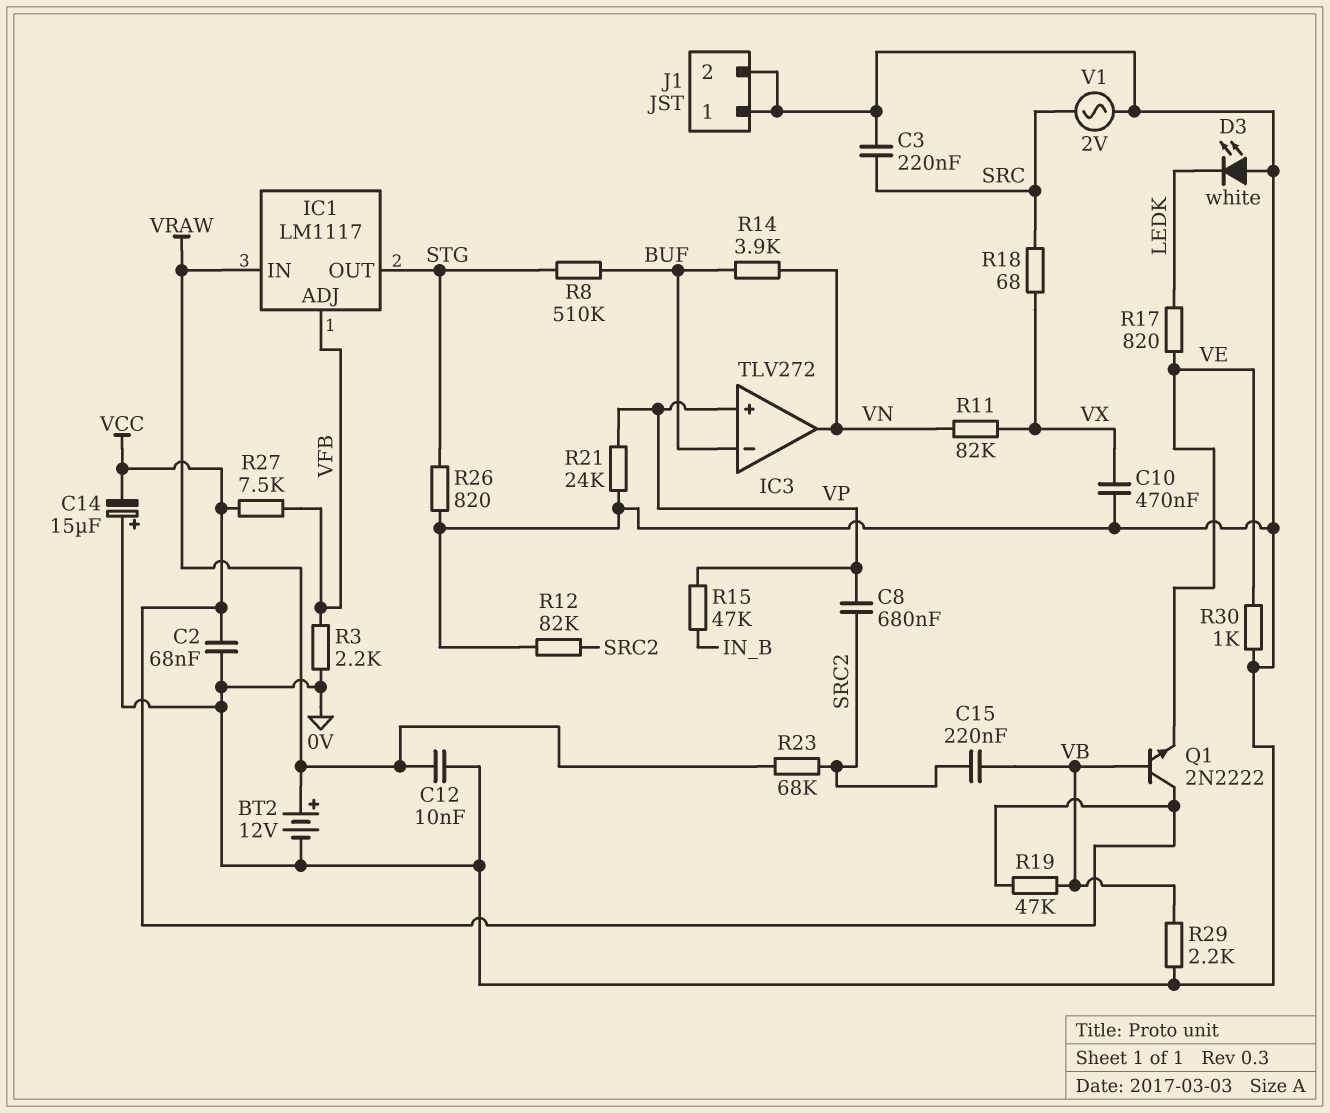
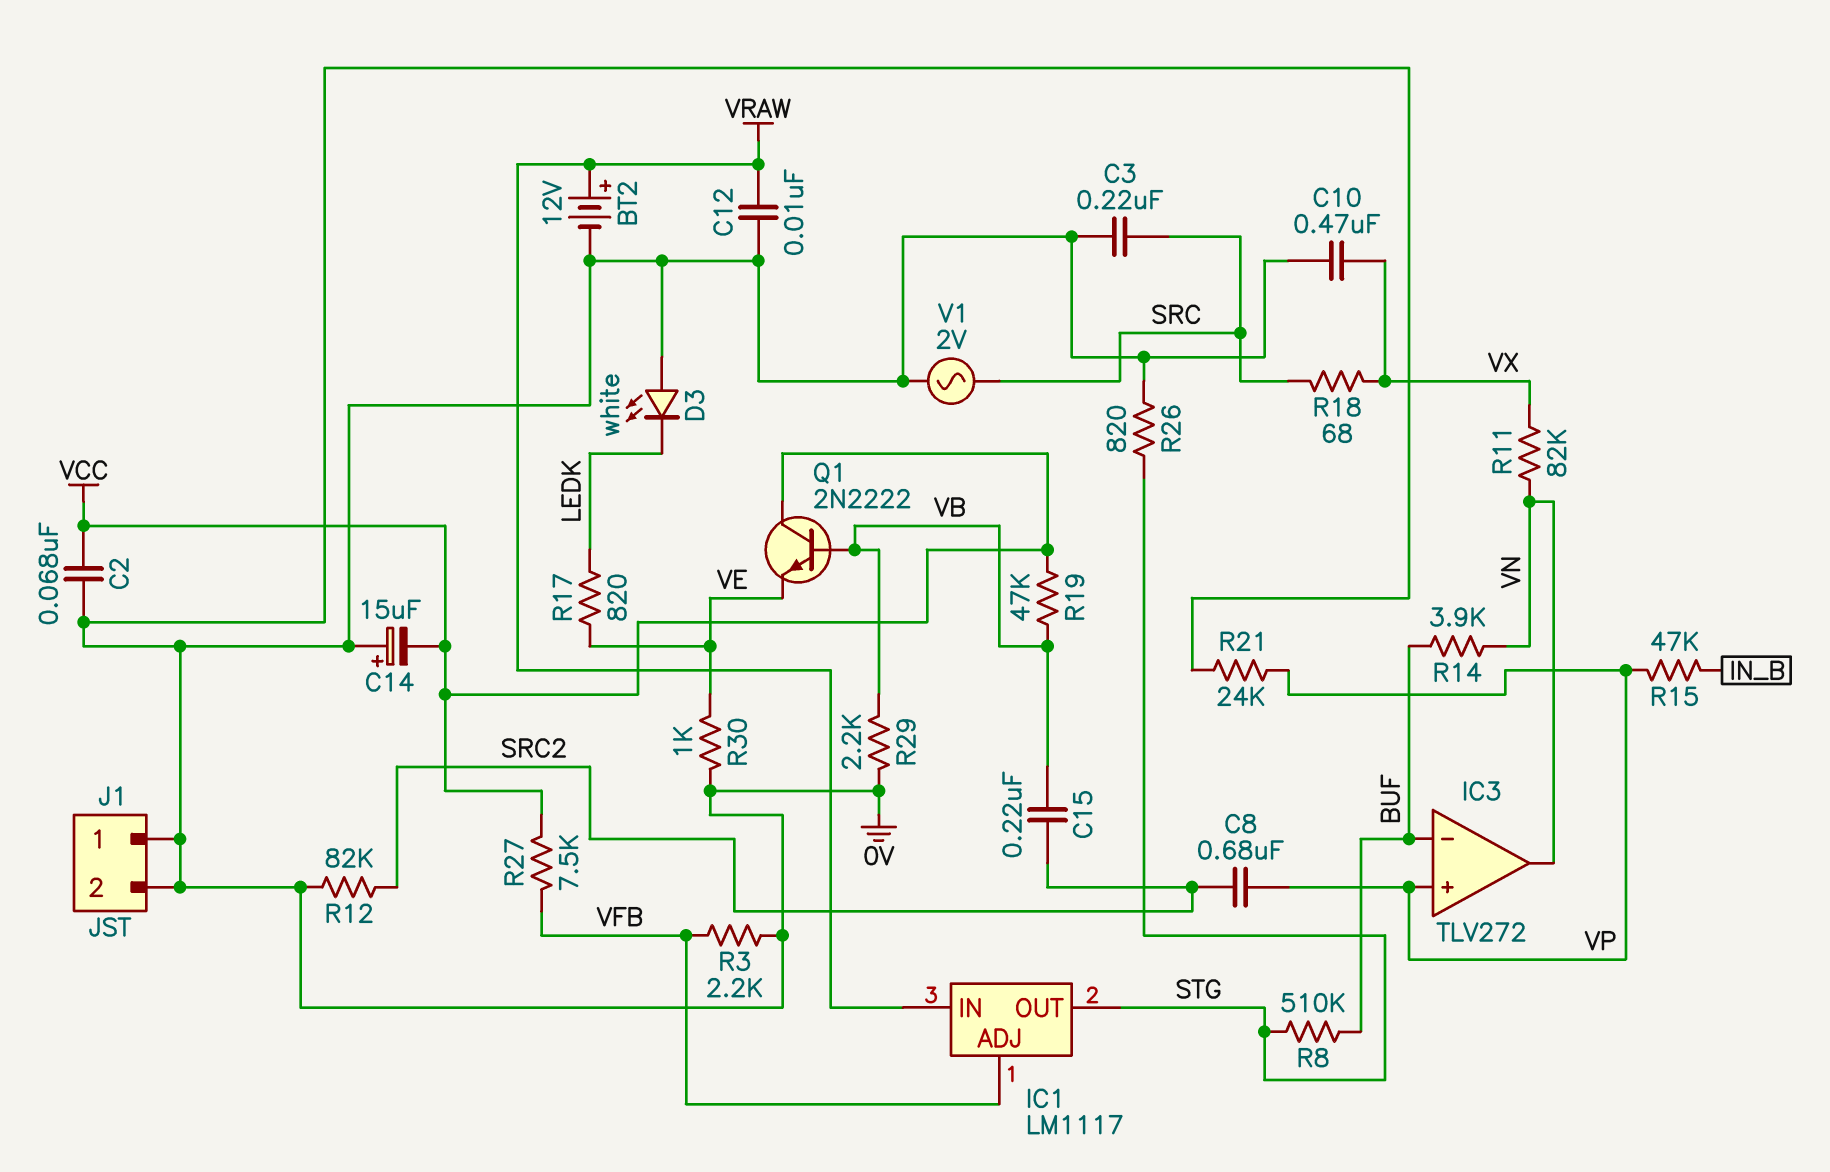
R23: 68k (SRC2, VRAW) -> none

